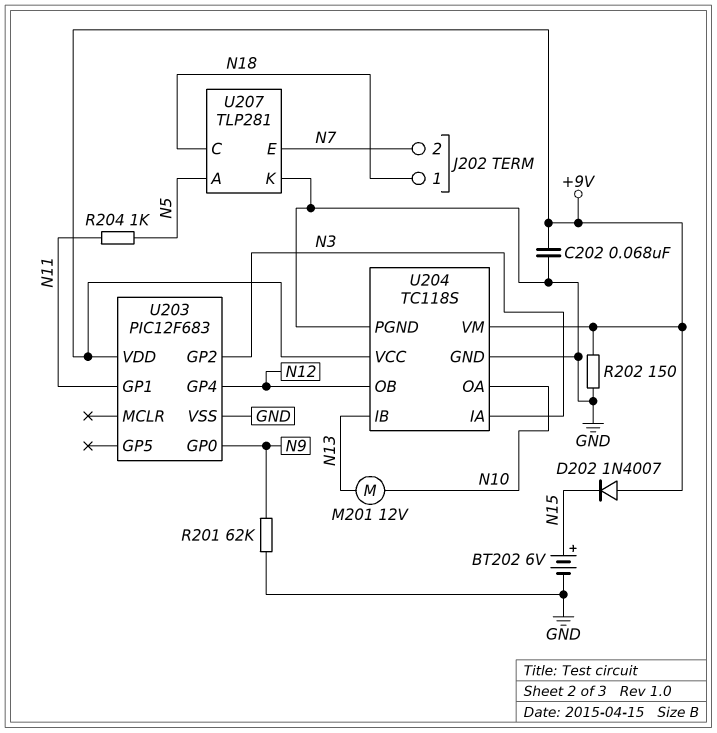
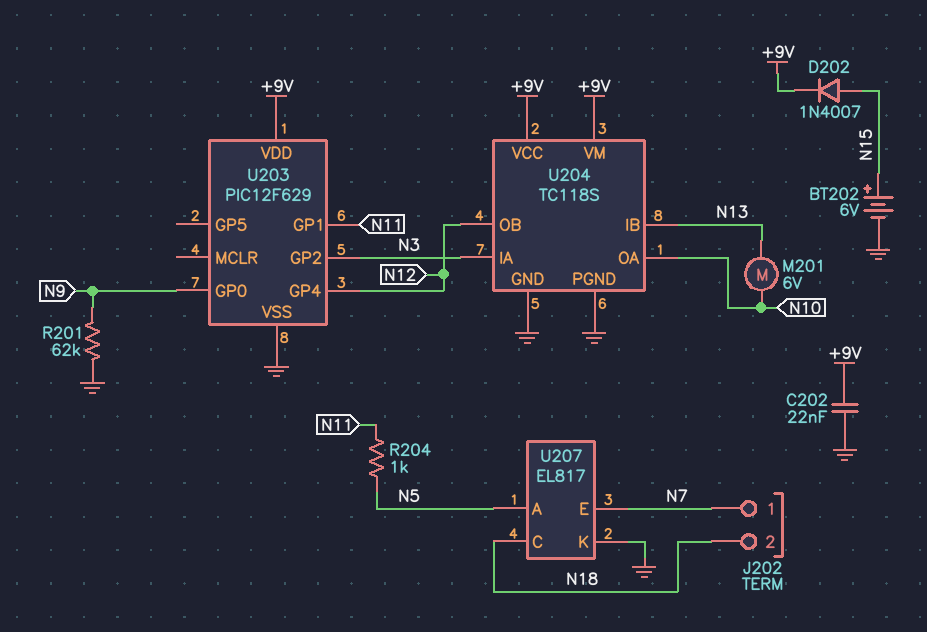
C202: 68nF (+9V, GND) -> 22nF (+9V, GND)
D202: diode 1N4007 (A +9V, K N15) -> diode 1N4007 (A N15, K +9V)
J202 pin 1: N18 -> N7
J202 pin 2: N7 -> N18
M201: motor 12V (N10, N13) -> motor 6V (N10, N13)
R202: 150 (+9V, GND) -> none
U203: PIC12F683 -> PIC12F629
U207: TLP281 -> EL817

